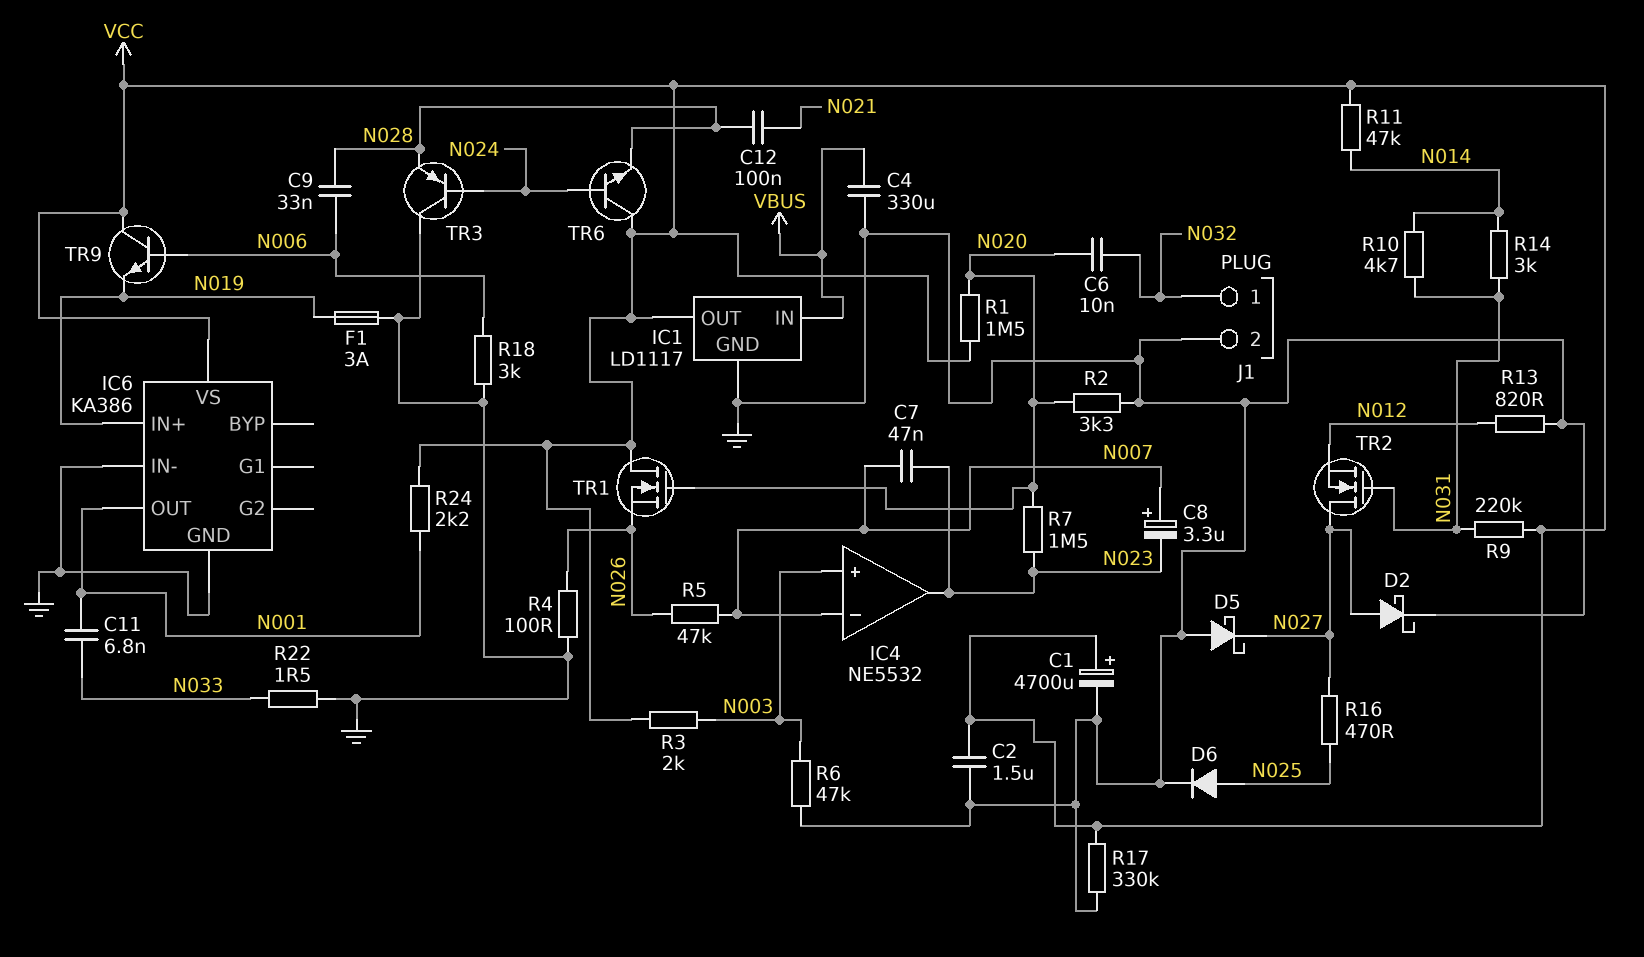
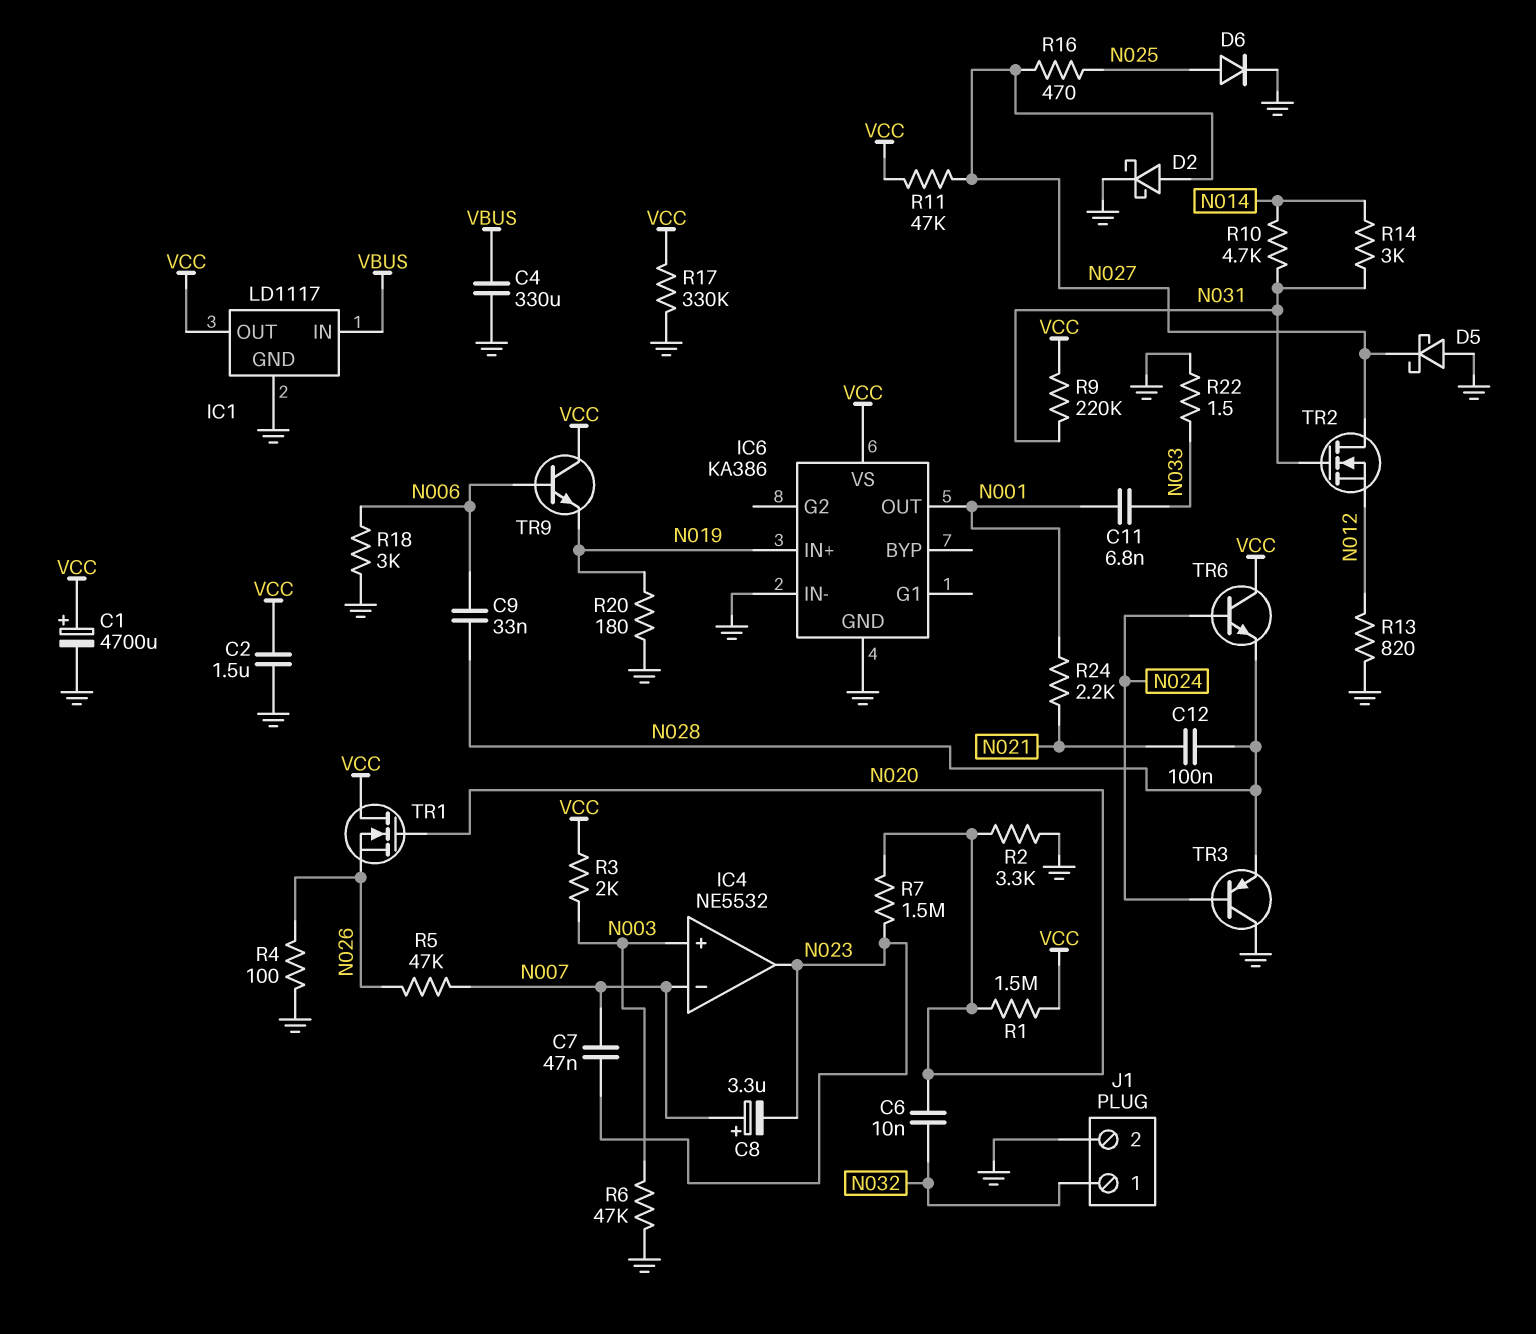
F1: 3A (GND, N019) -> none
R11: 47k (N014, VCC) -> 47k (N027, VCC)
R20: none -> 180 (GND, N019)
R24: 2.2k (N001, VCC) -> 2.2k (N001, N021)

